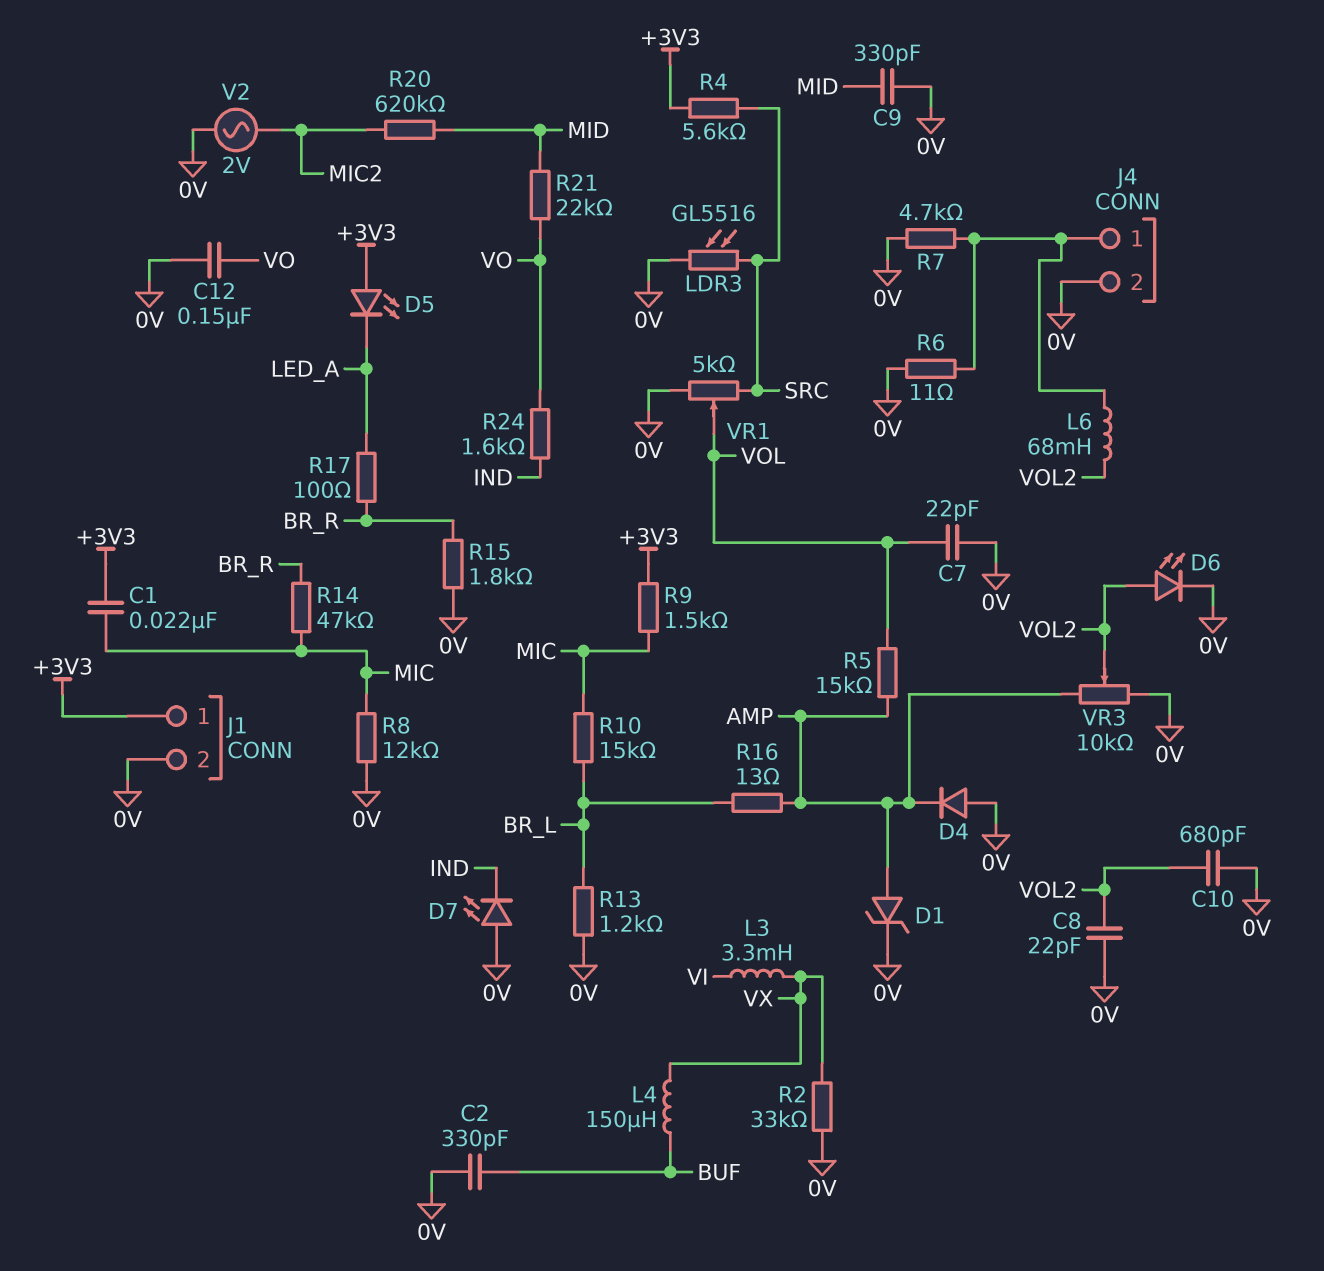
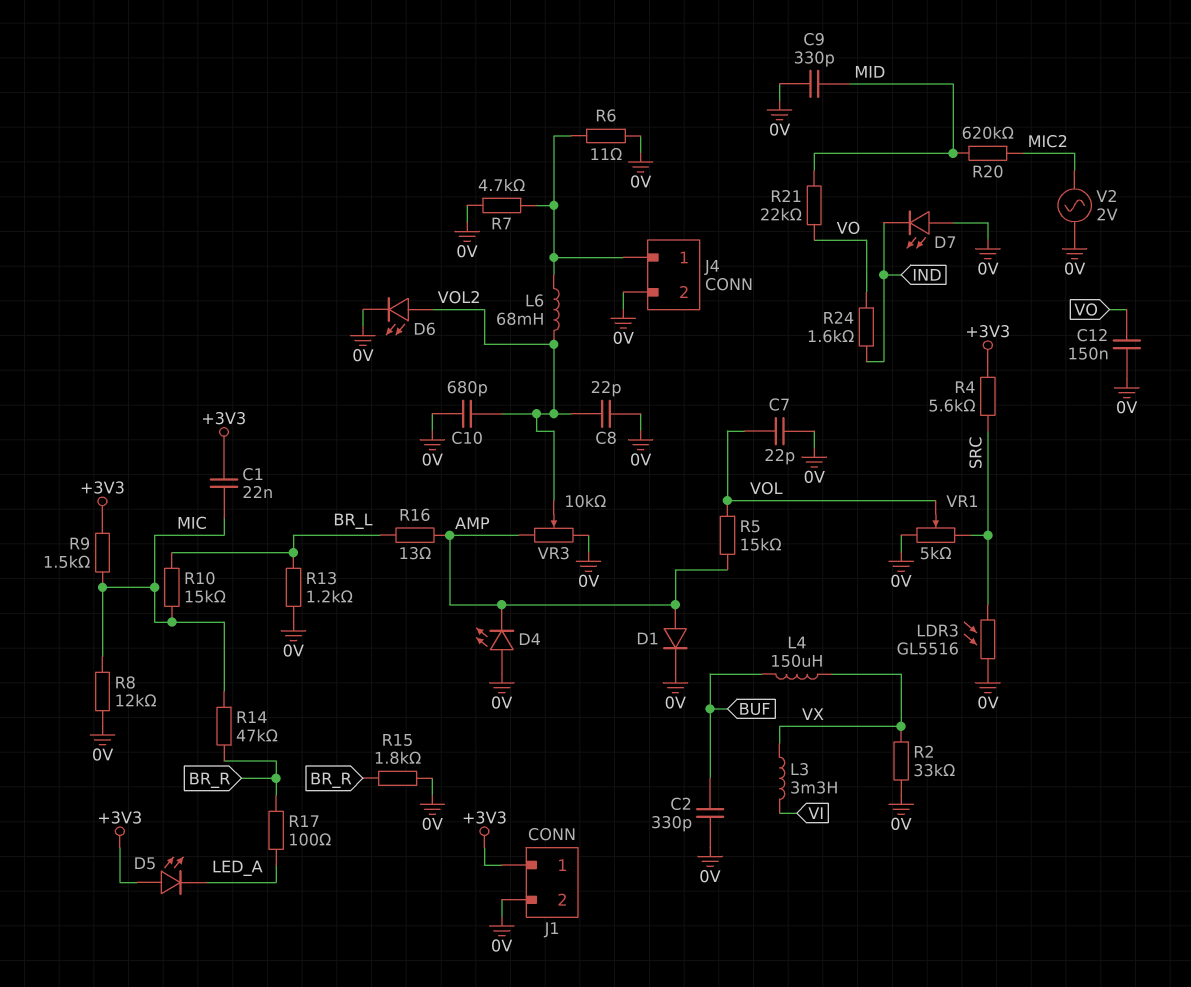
D1: zener (A AMP, K 0V) -> diode (A AMP, K 0V)
D4: diode (A 0V, K AMP) -> LED (A 0V, K AMP)

